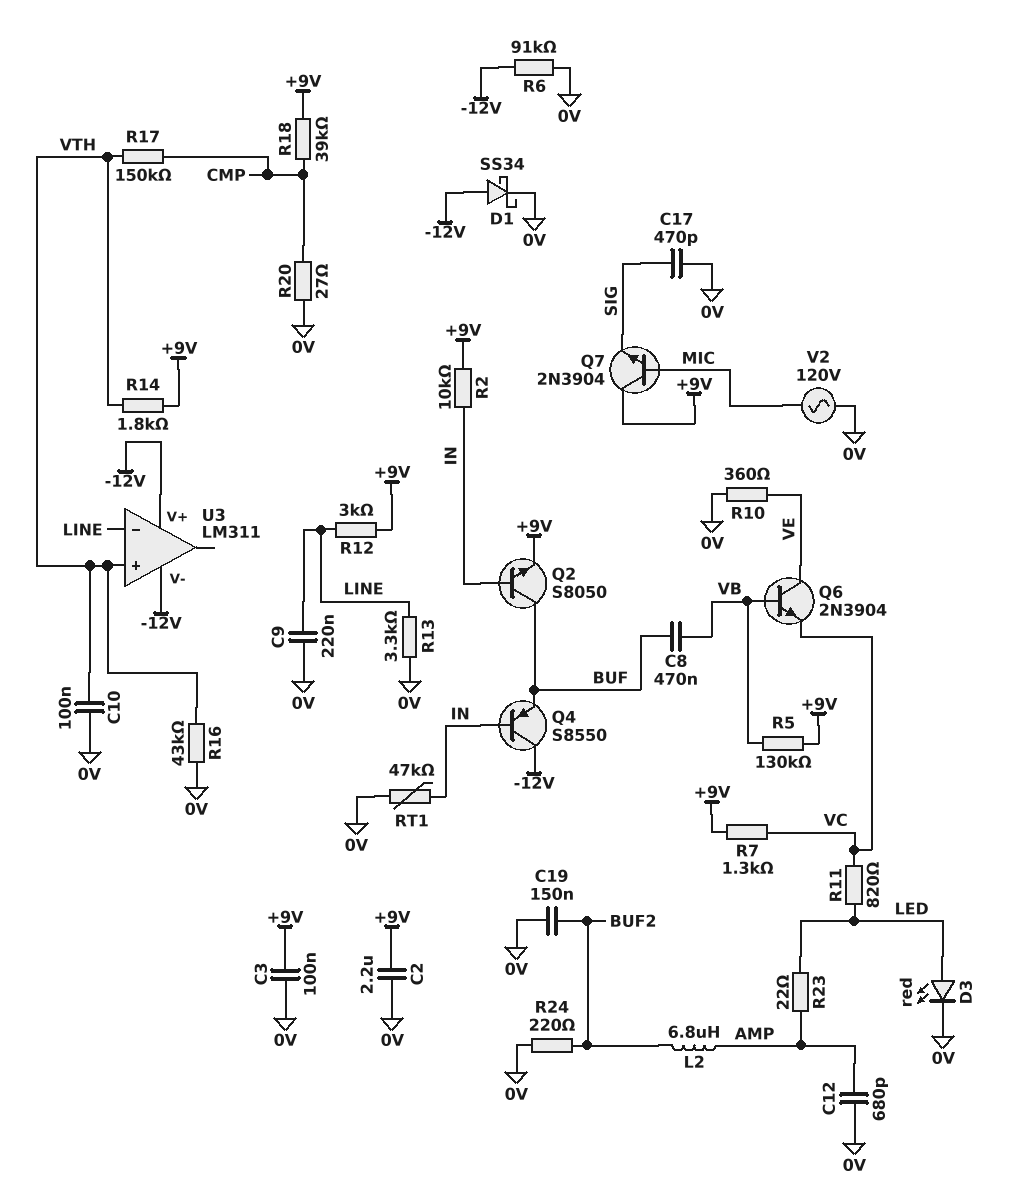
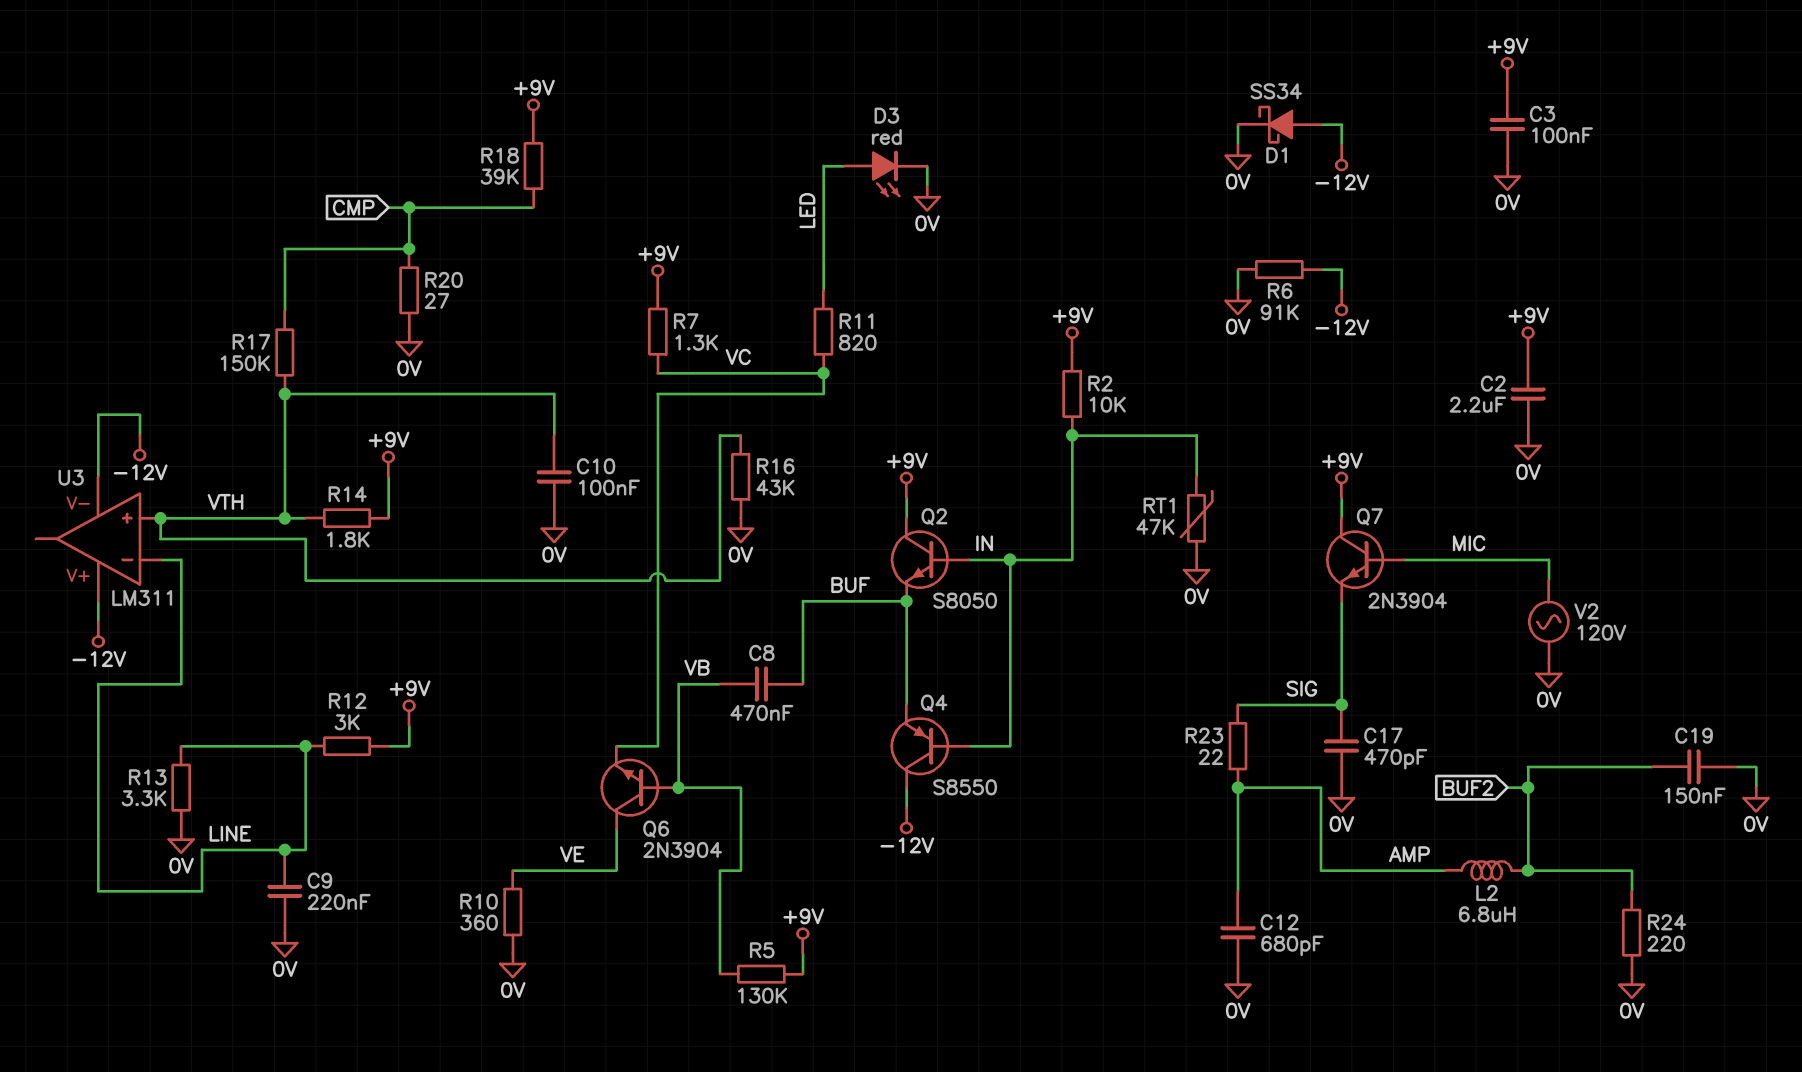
Q2: NPN S8050 (B IN, C BUF, E +9V) -> NPN S8050 (B IN, C +9V, E BUF)
R23: 22 (AMP, LED) -> 22 (AMP, SIG)

